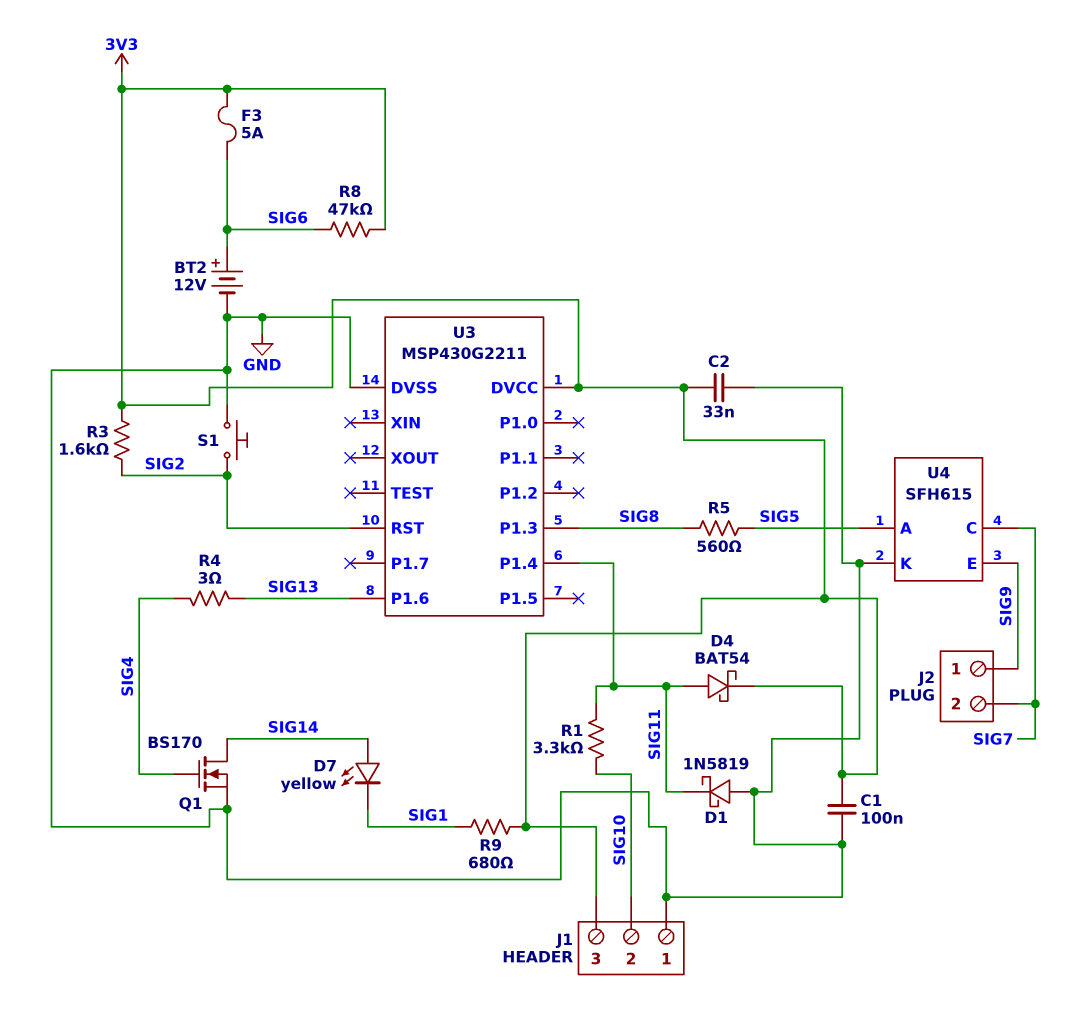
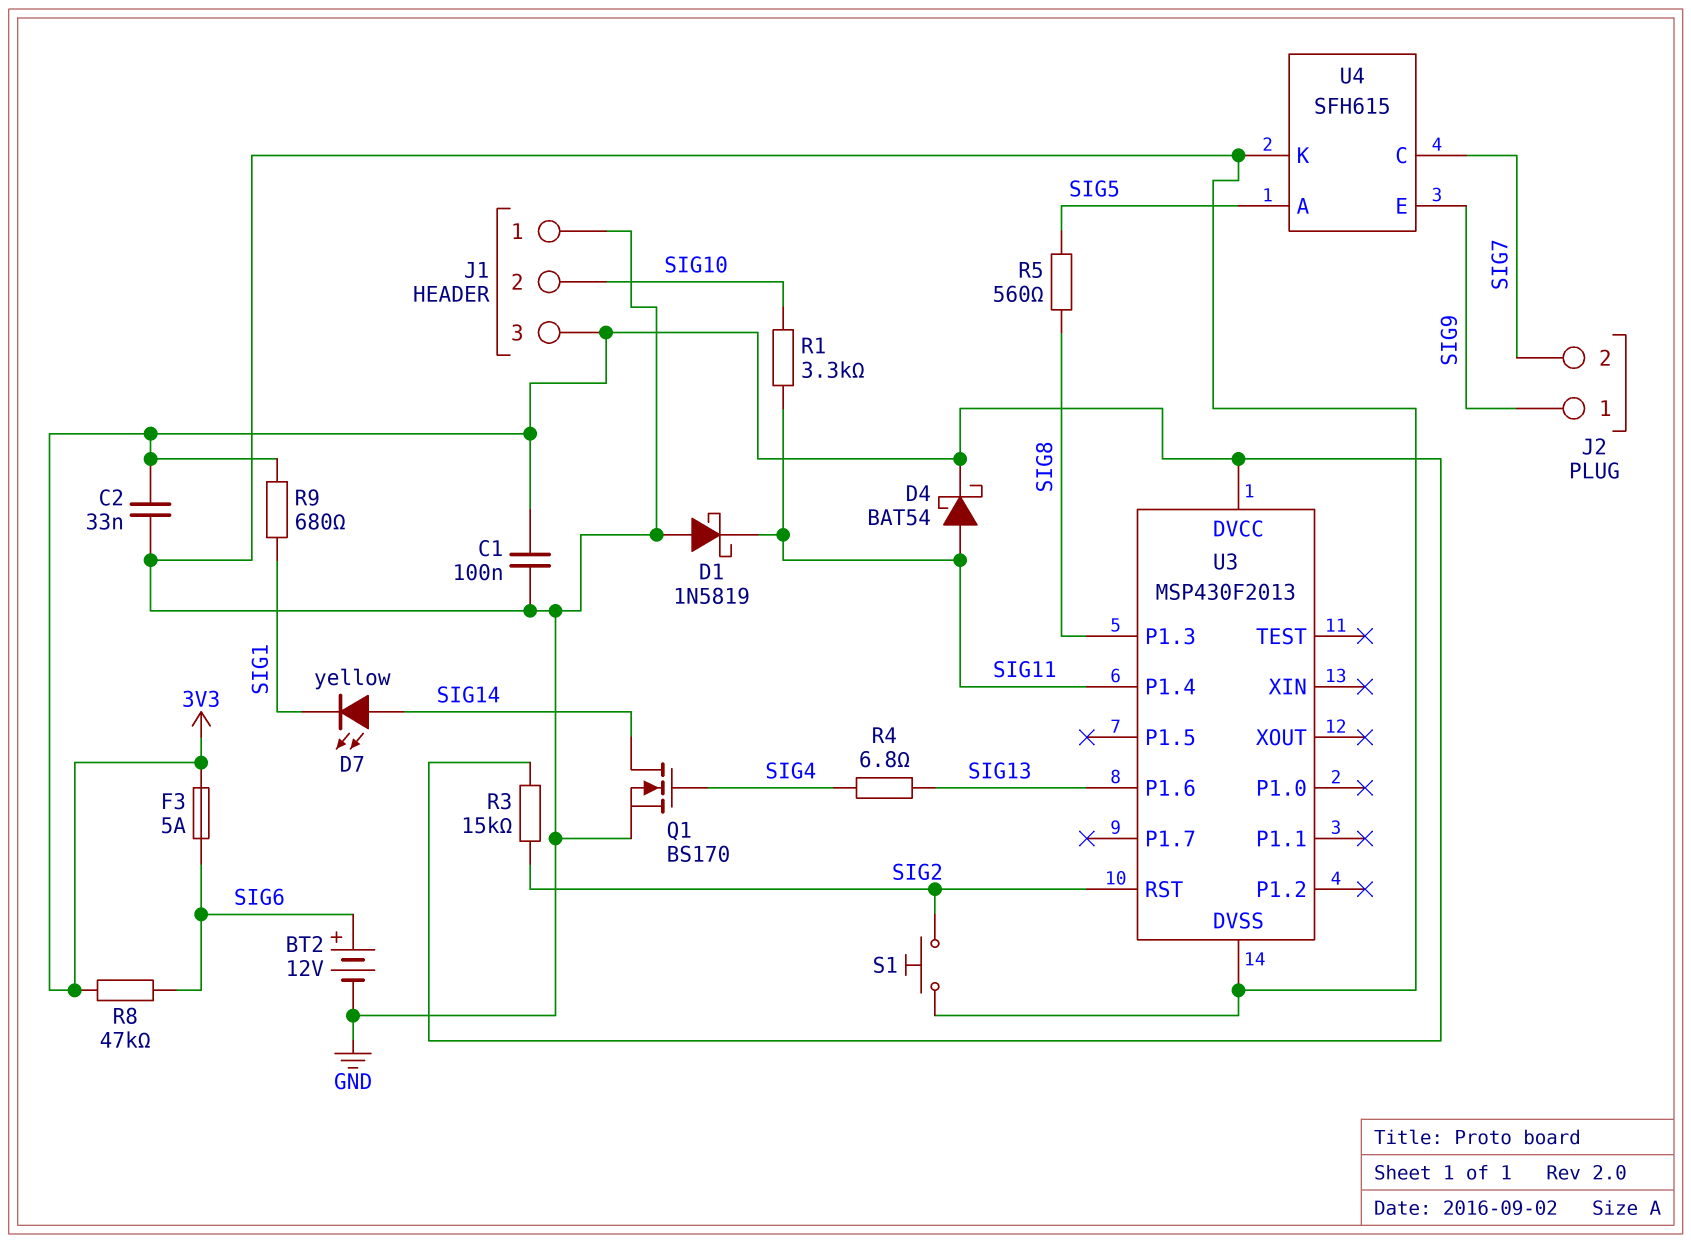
R3: 1.6k (3V3, SIG2) -> 15k (3V3, SIG2)
R4: 3 (SIG4, SIG13) -> 6.8 (SIG4, SIG13)
U3: MSP430G2211 -> MSP430F2013

